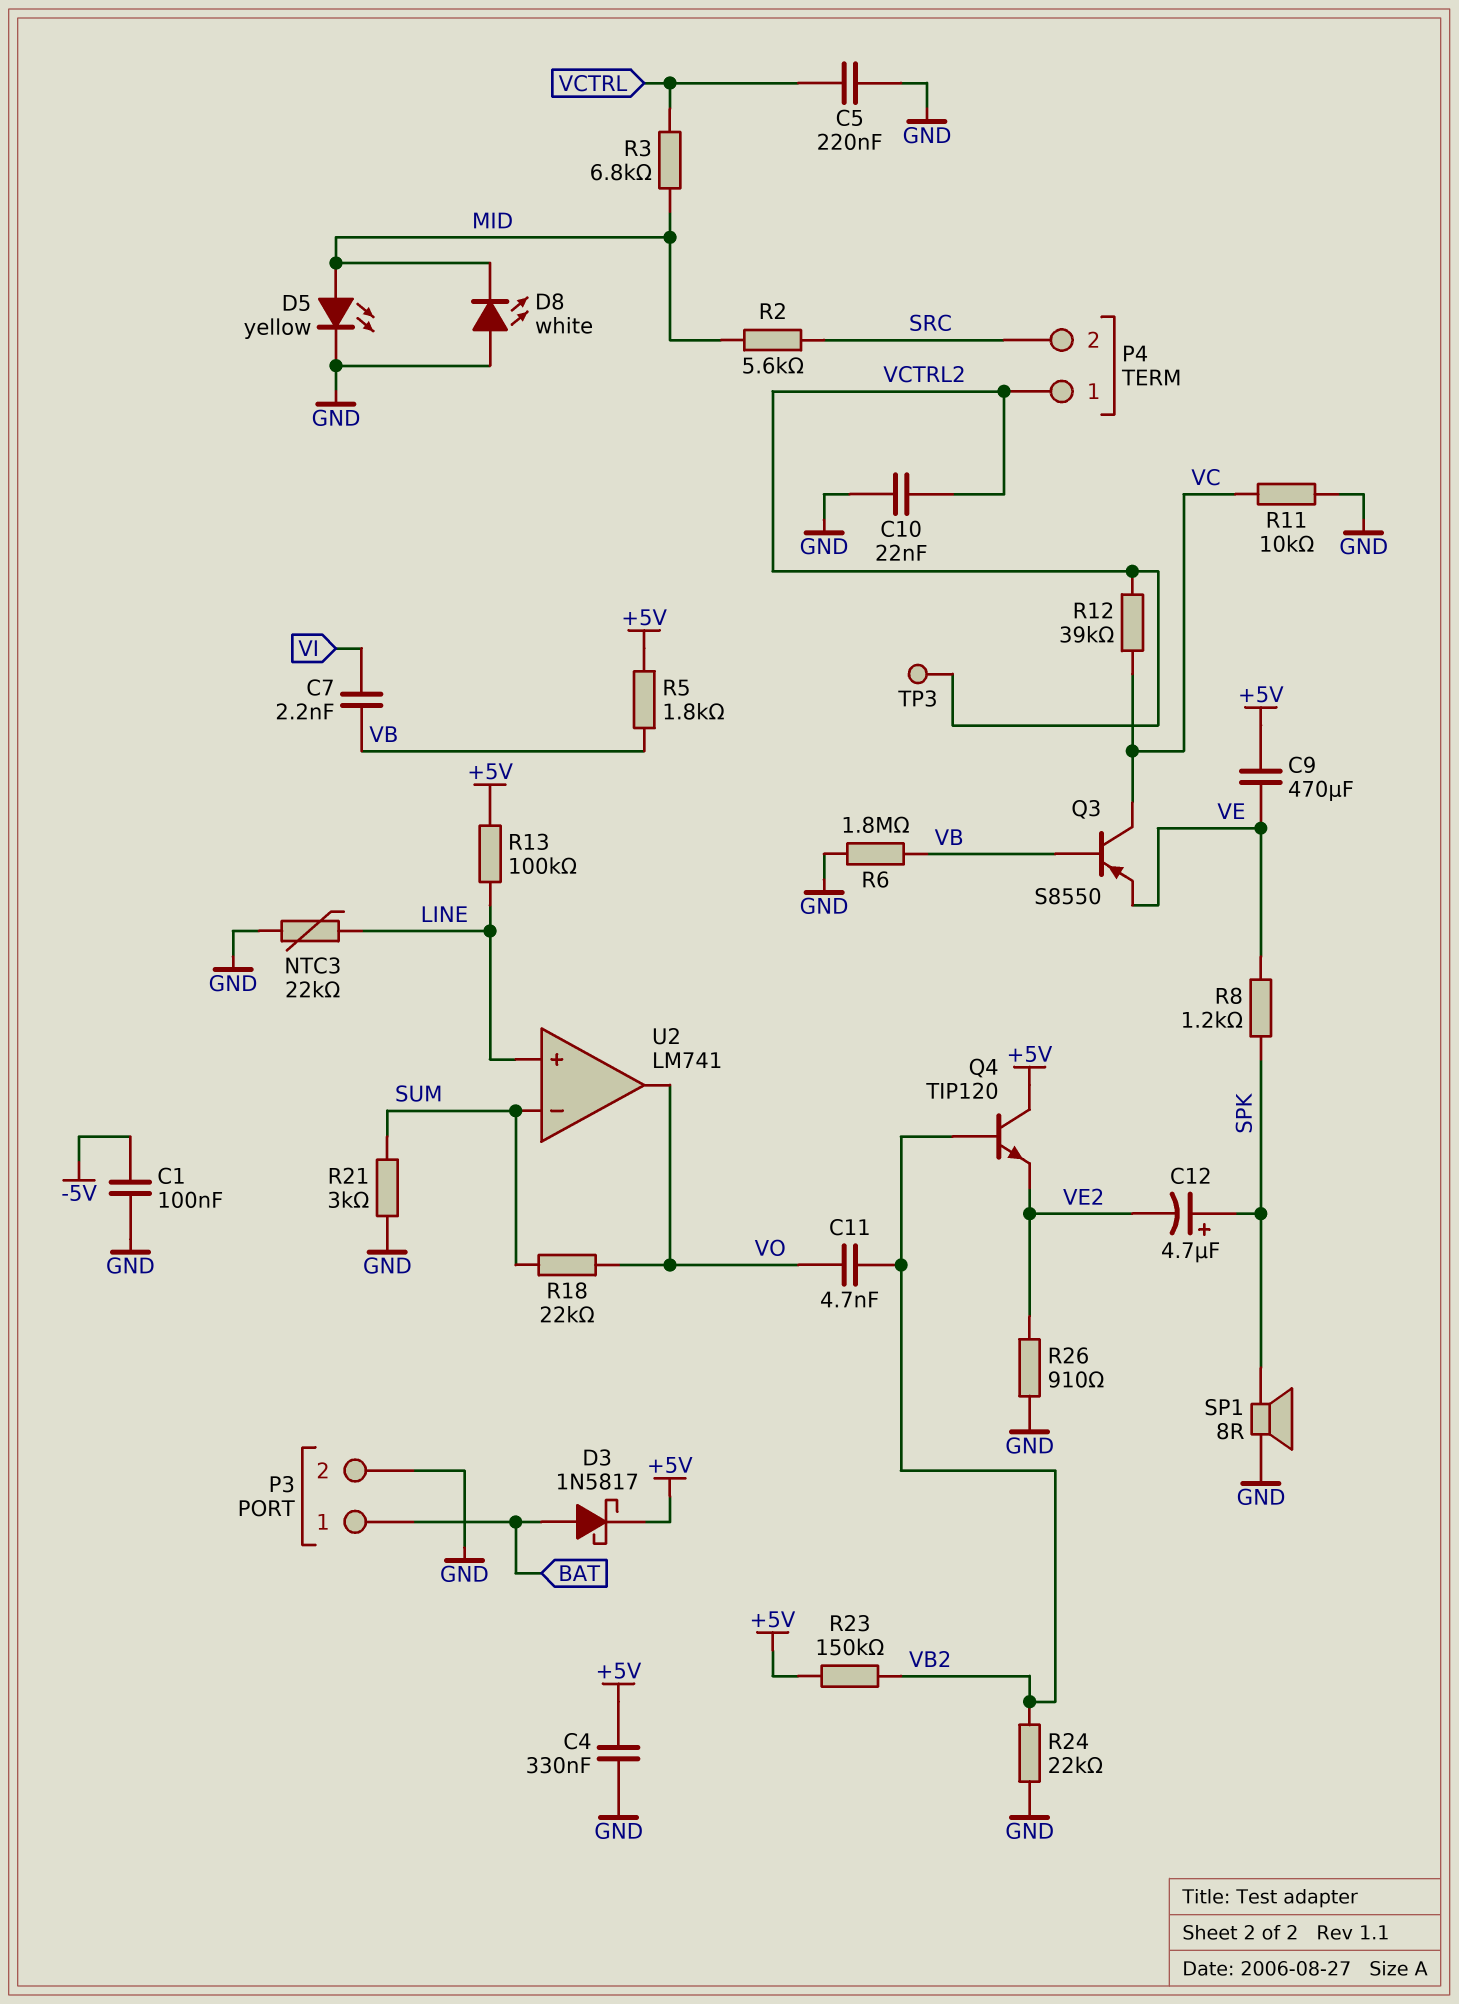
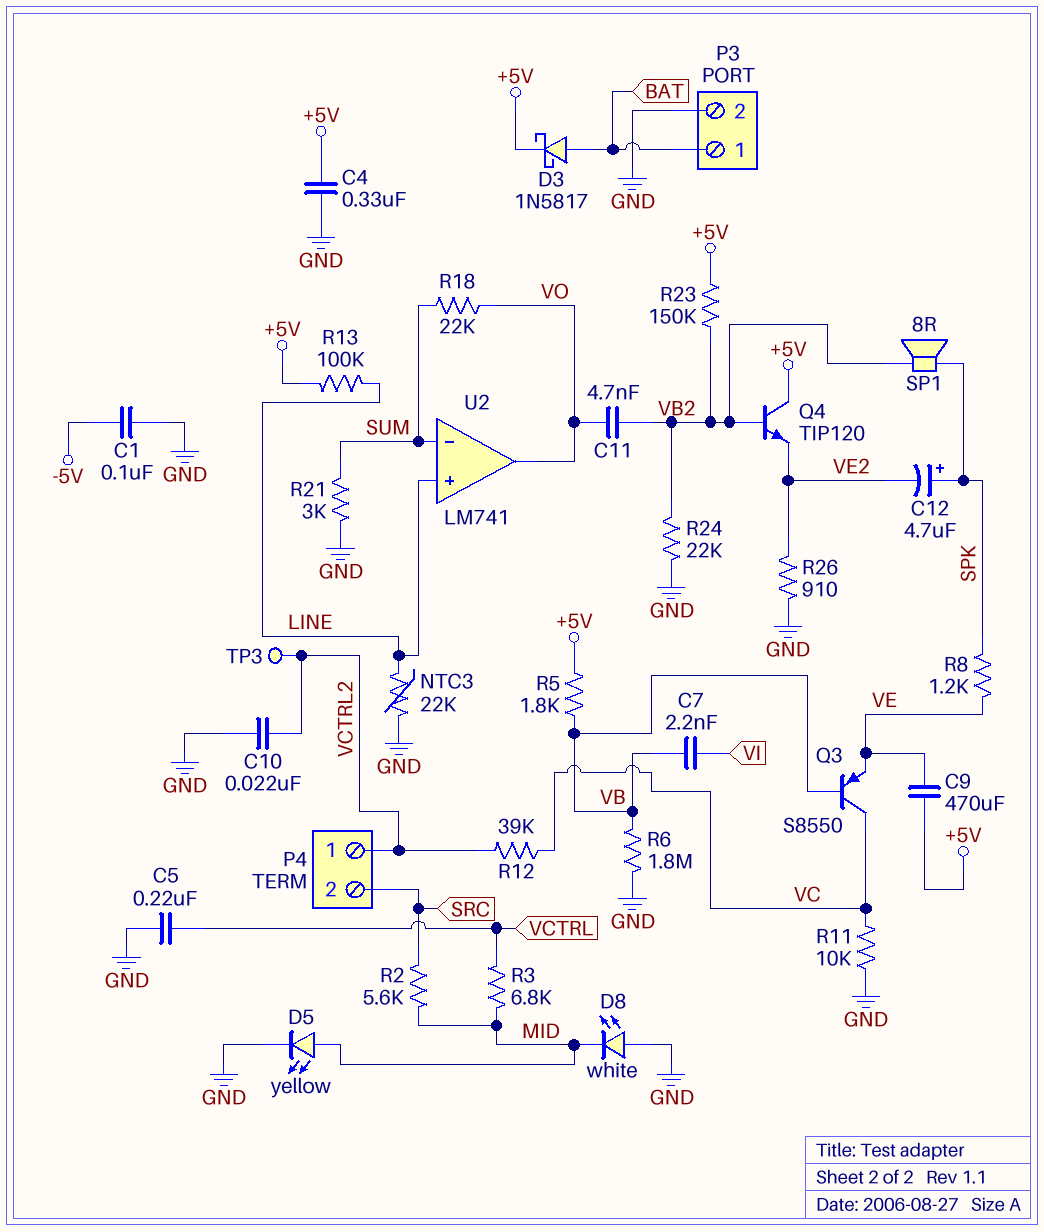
SP1: speaker 8R (GND, SPK) -> speaker 8R (SPK, VB2)

